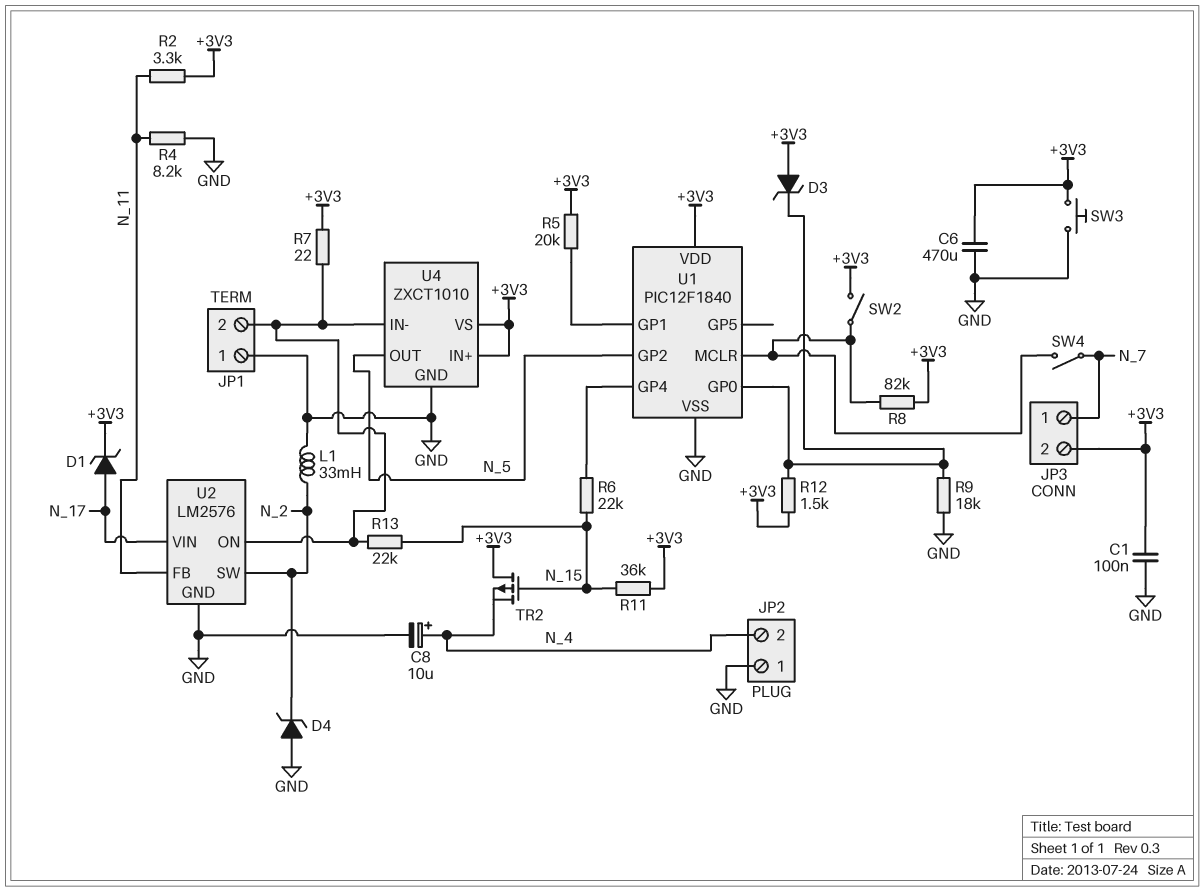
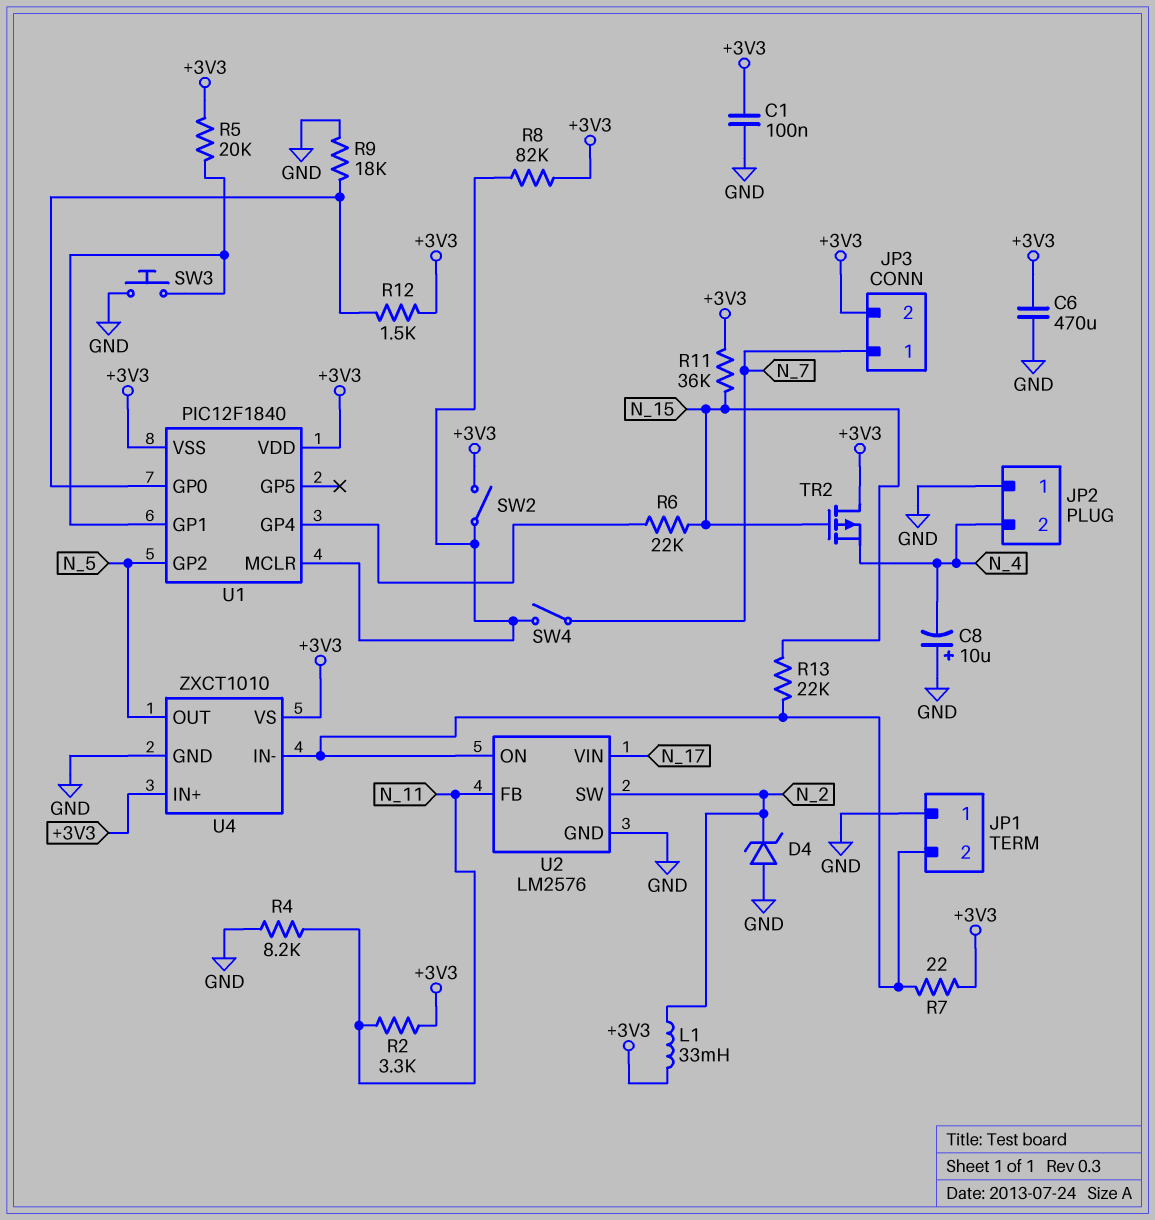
C8: 10uF (plus N_4, minus GND) -> 10uF (plus GND, minus N_4)
D1: zener (A N_17, K +3V3) -> none
D3: zener (A +3V3, K U1/GP0) -> none
L1: 33mH (GND, N_2) -> 33mH (+3V3, N_2)
SW3: button (+3V3, GND) -> button (GND, U1/GP1)
U1 pin VSS: GND -> +3V3

